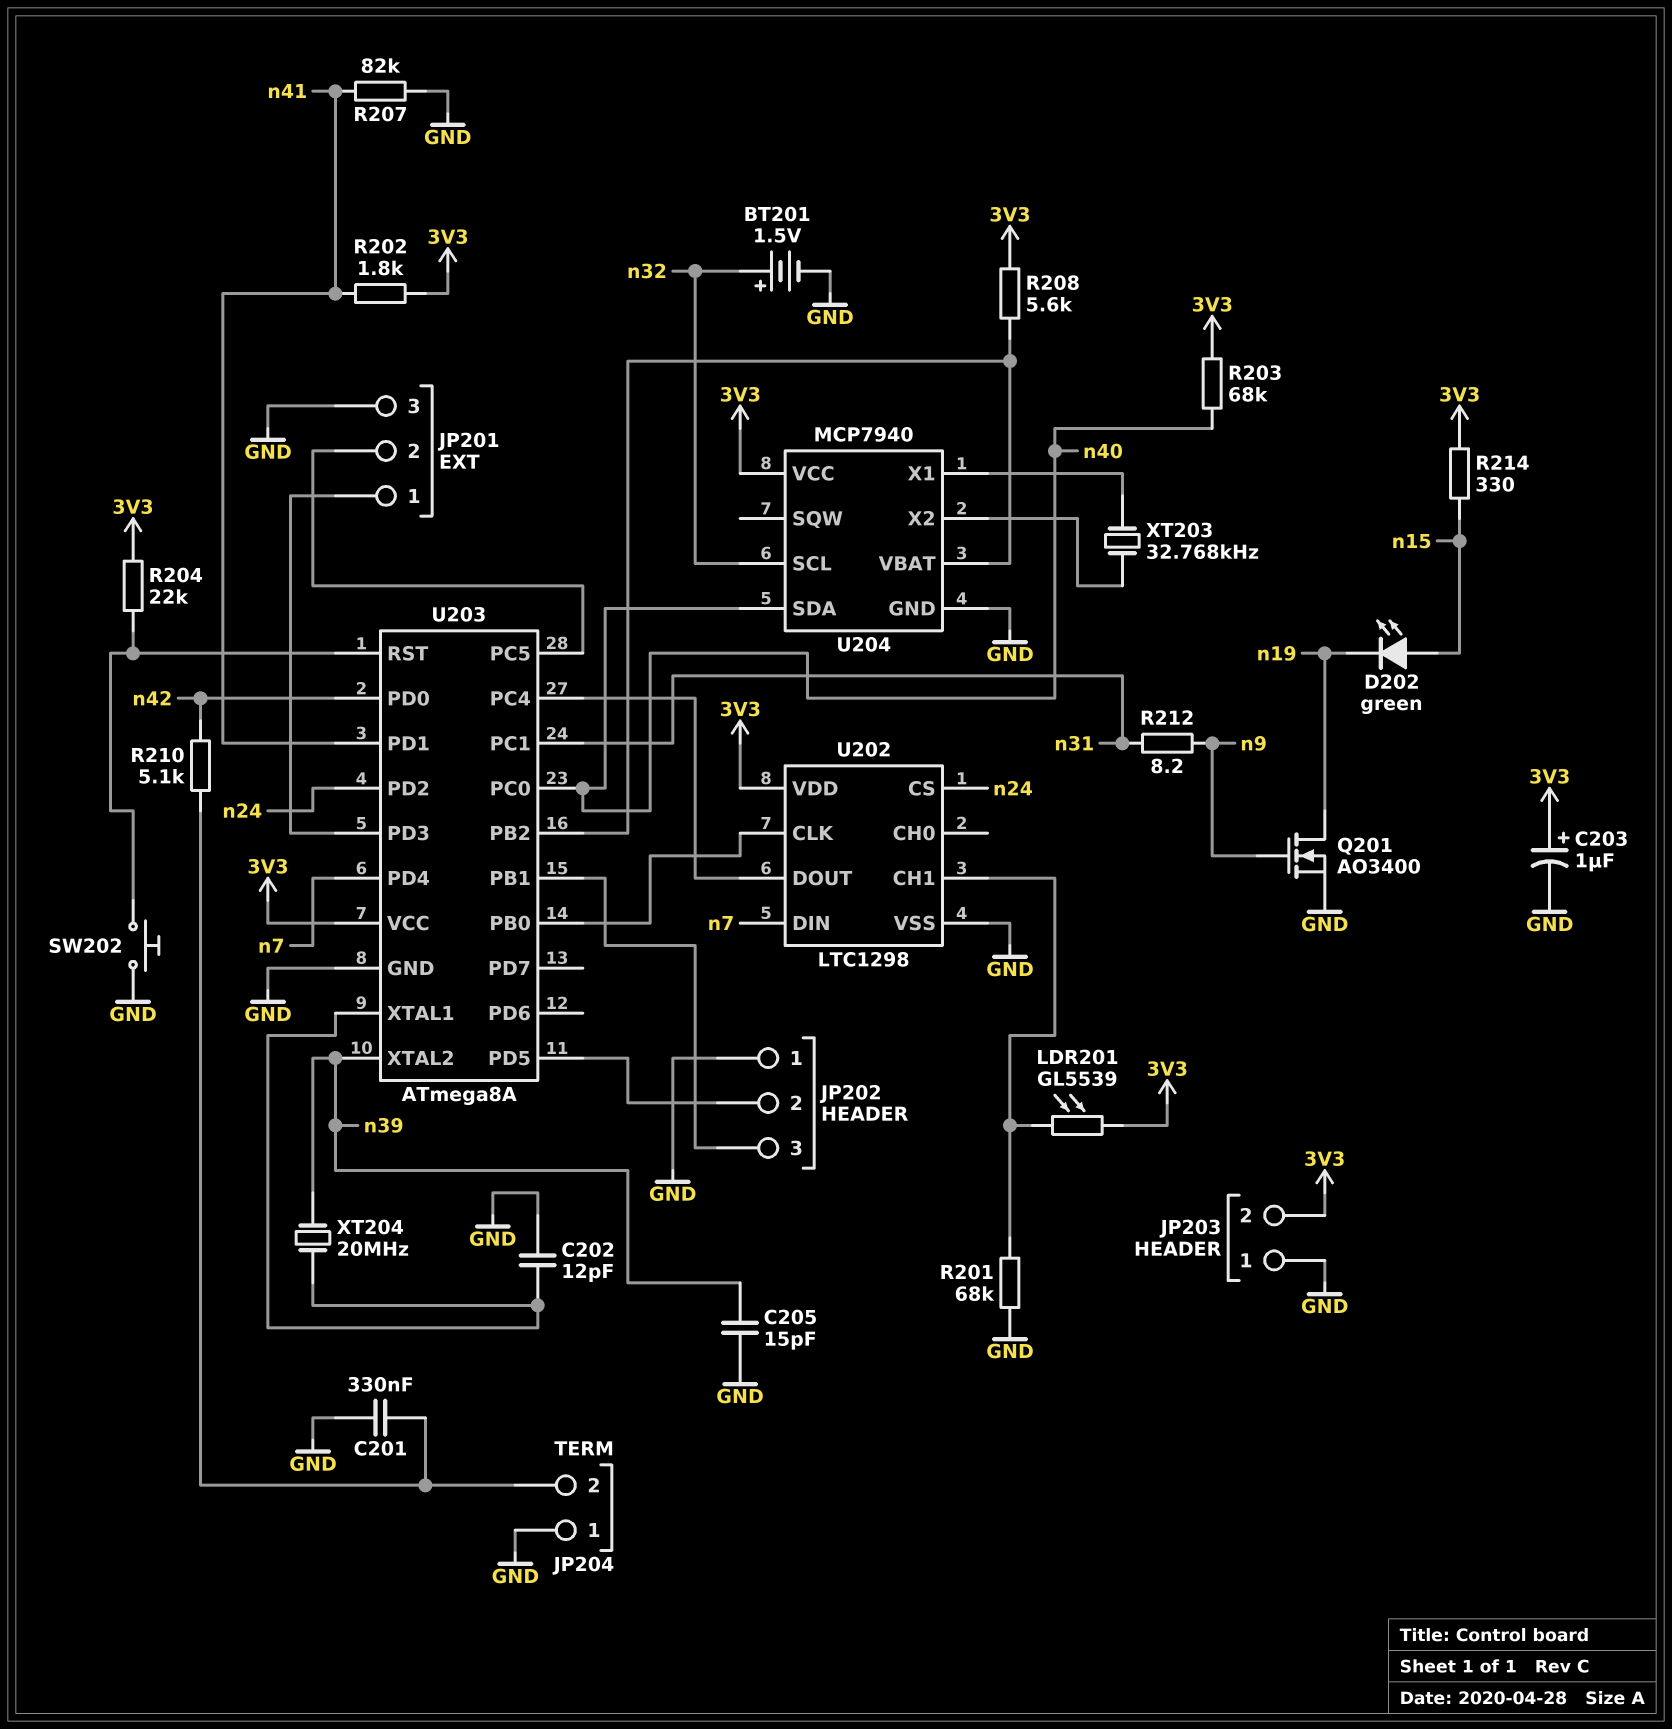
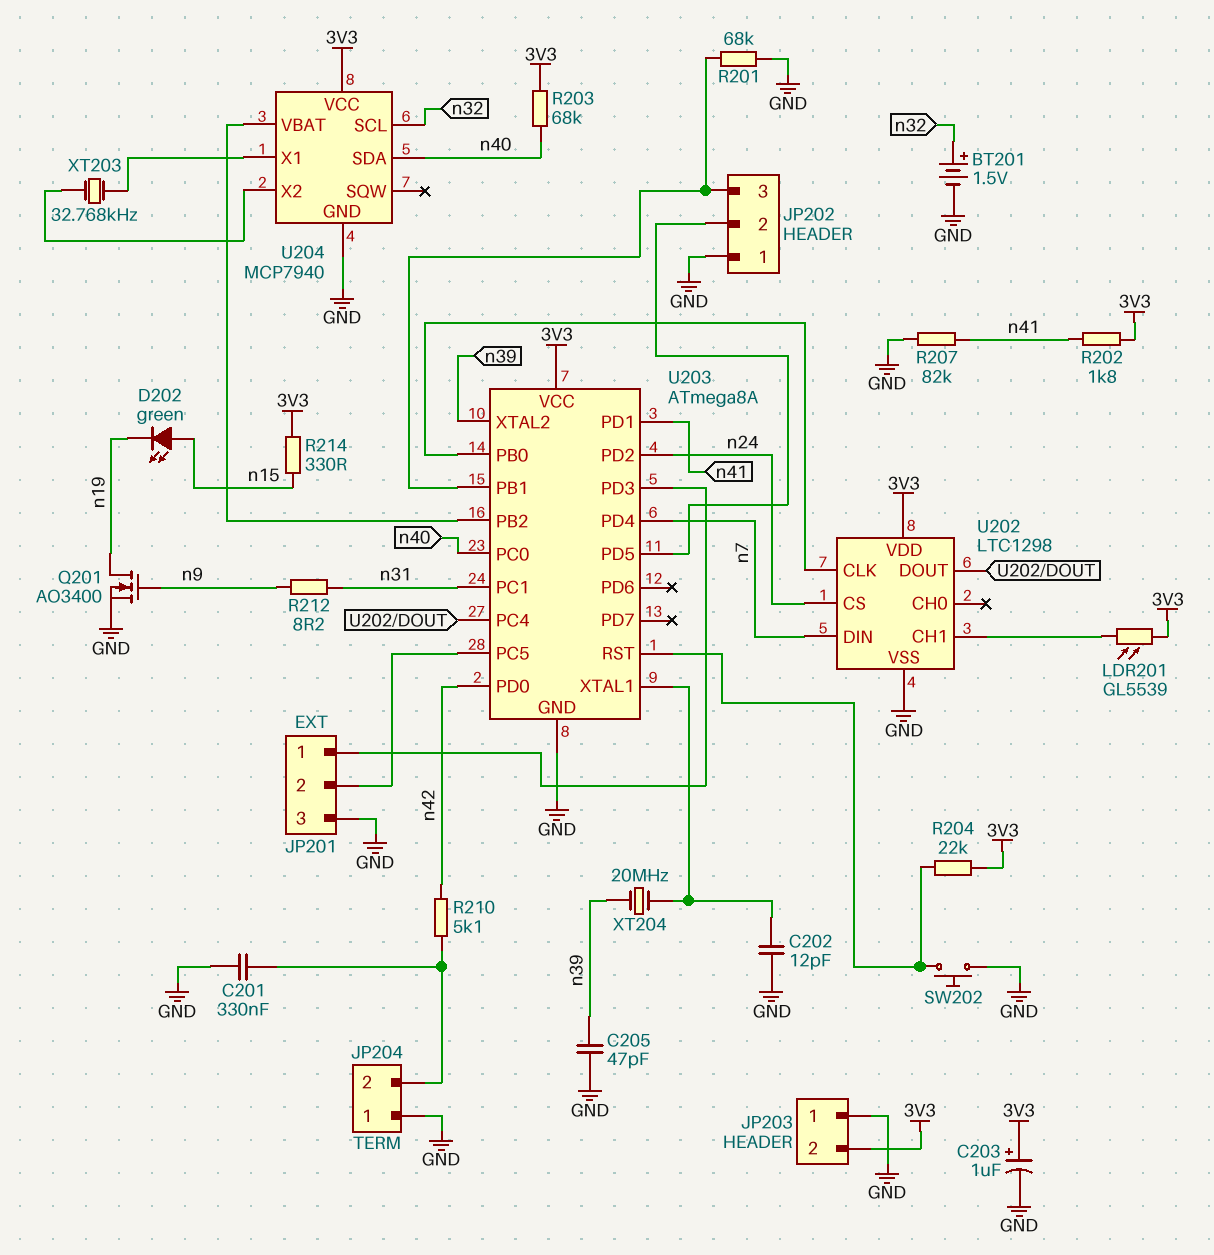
C205: 15pF (GND, n39) -> 47pF (GND, n39)
R201: 68k (GND, U202/CH1) -> 68k (GND, JP202/3)
R208: 5.6k (3V3, U203/PB2) -> none

